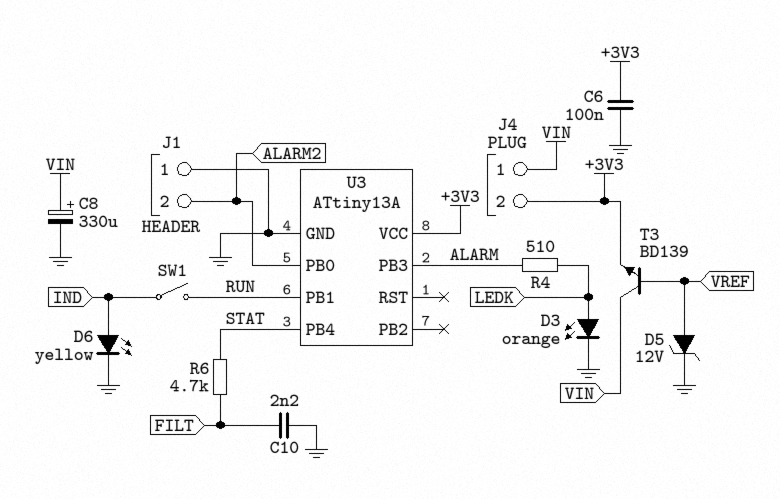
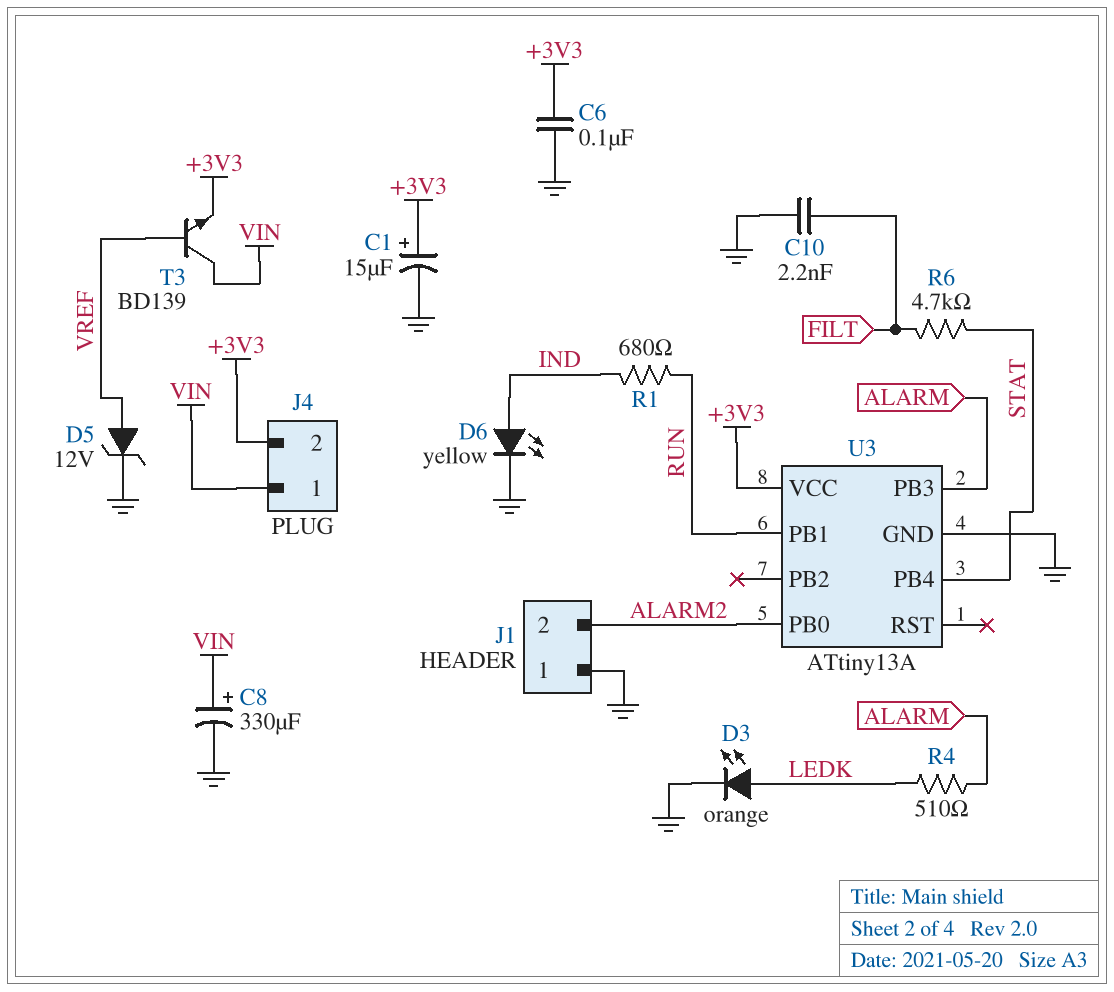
C1: none -> 15uF (plus +3V3, minus GND)
R1: none -> 680 (IND, RUN)
SW1: switch (IND, RUN) -> none

